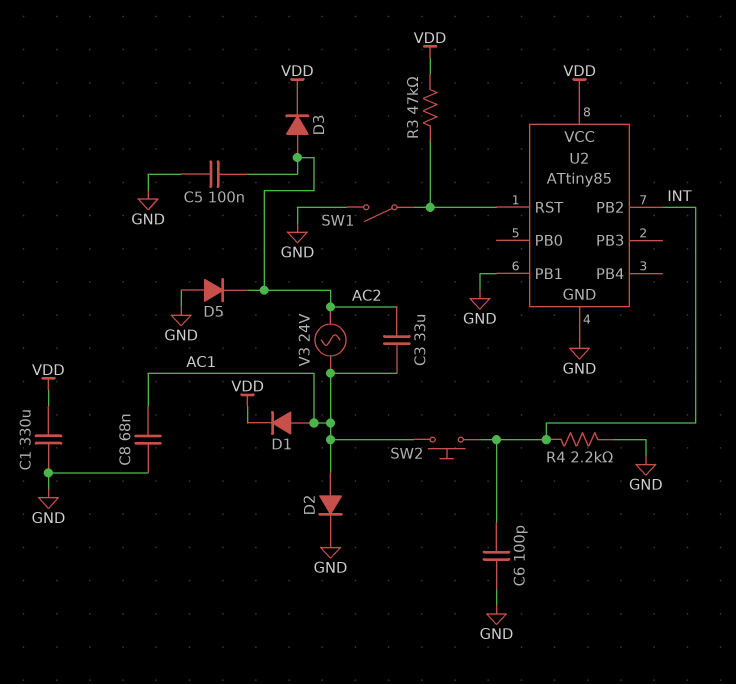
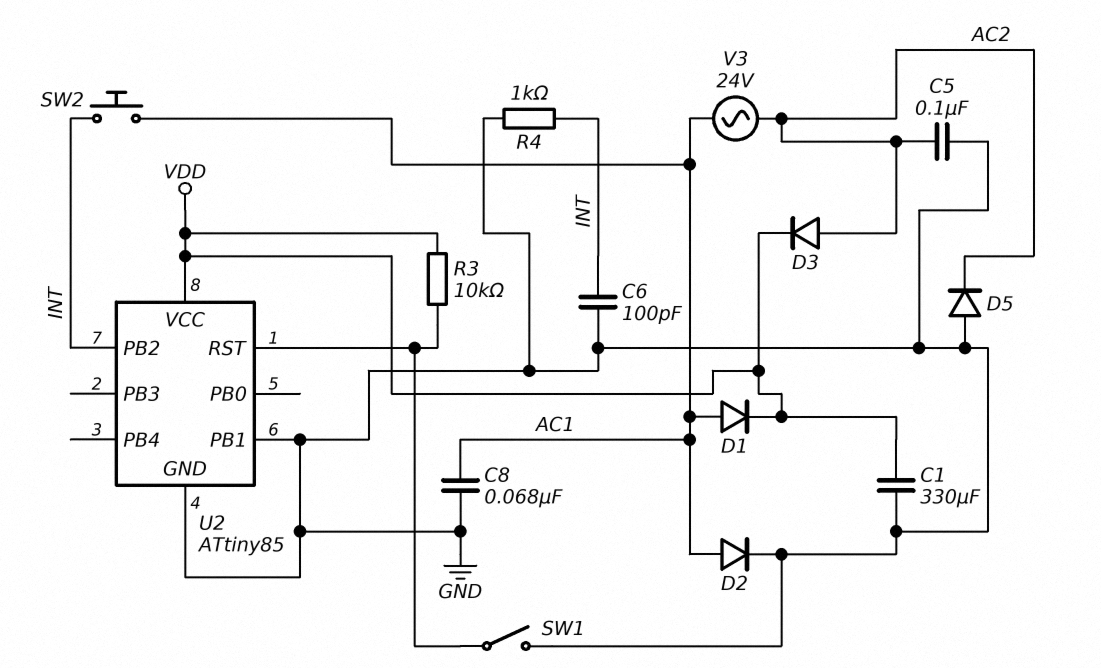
C3: 33uF (AC1, AC2) -> none
R3: 47k (U2/RST, VDD) -> 10k (U2/RST, VDD)
R4: 2.2k (GND, INT) -> 1k (GND, INT)

